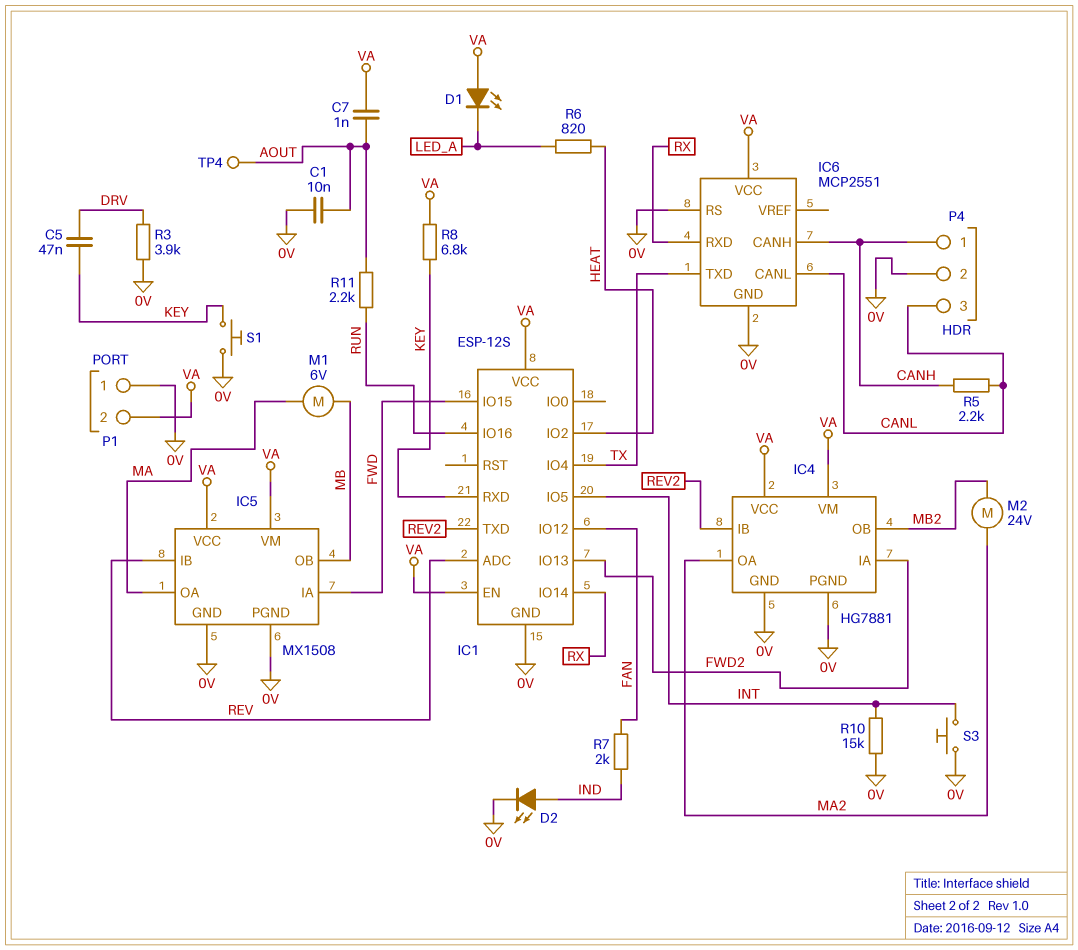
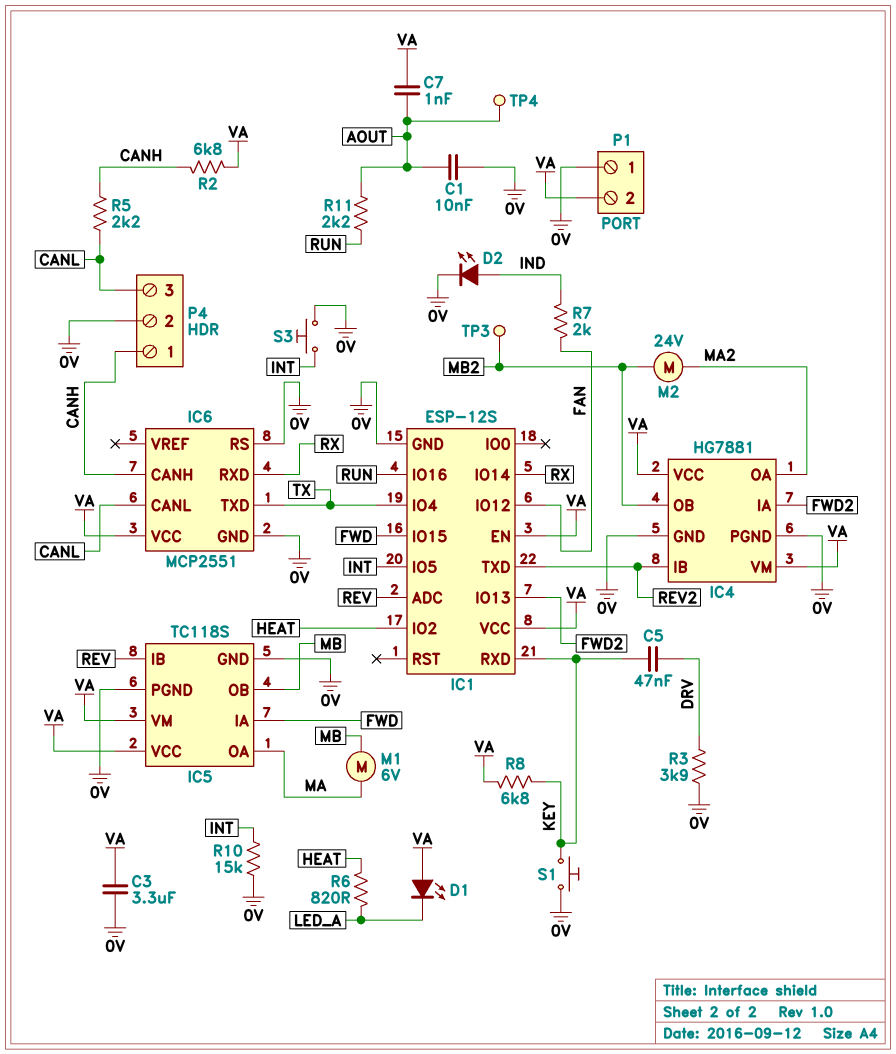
C3: none -> 3.3uF (0V, VA)
IC5: MX1508 -> TC118S
R2: none -> 6.8k (CANH, VA)
TP3: none -> test point (MB2)

